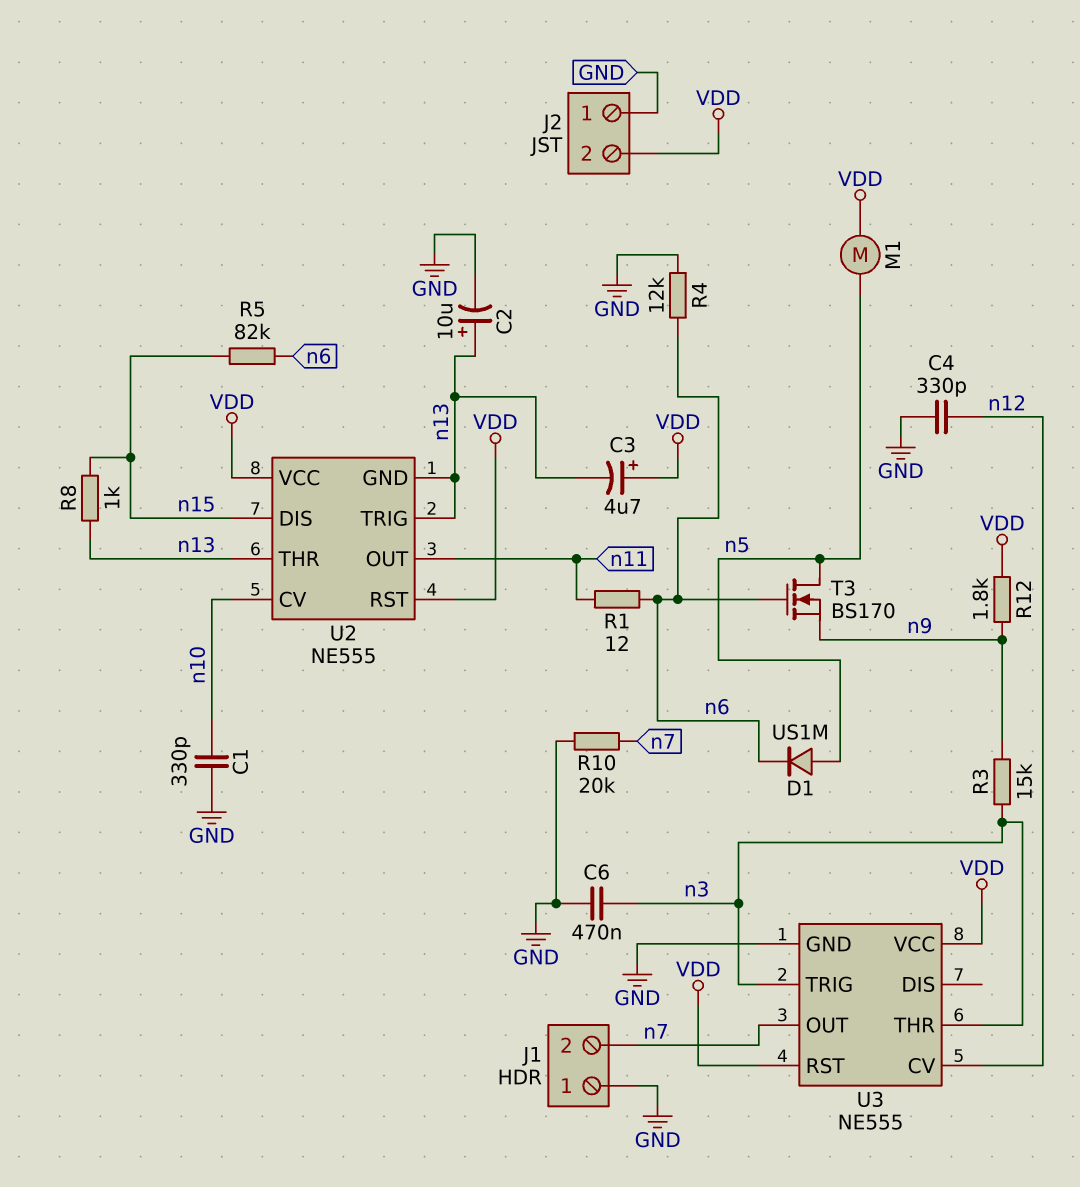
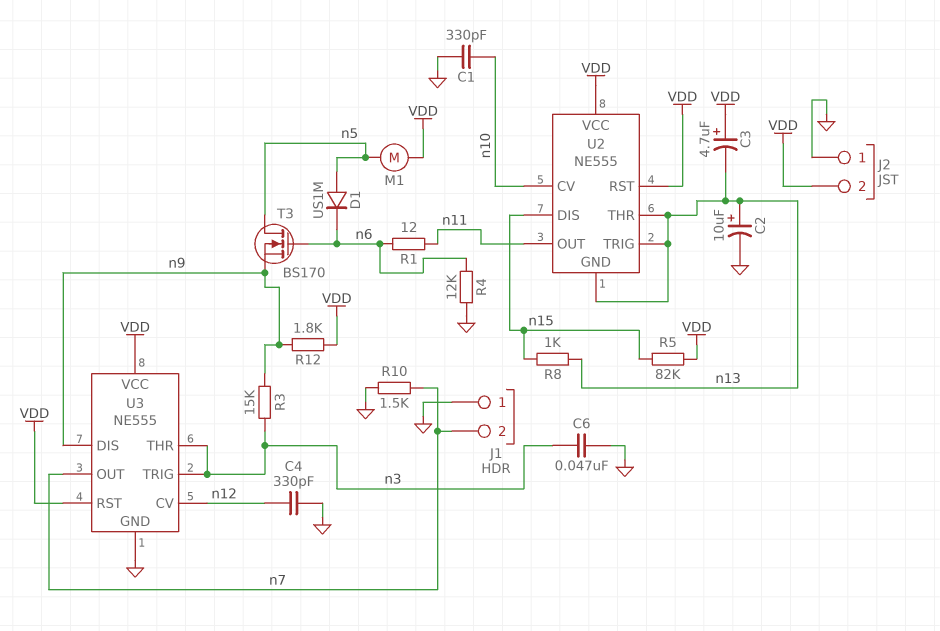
C6: 470nF (GND, n3) -> 47nF (GND, n3)
R5: 82k (n6, n15) -> 82k (VDD, n15)
R10: 20k (GND, n7) -> 1.5k (GND, n7)
U3 pin DIS: none -> n9

